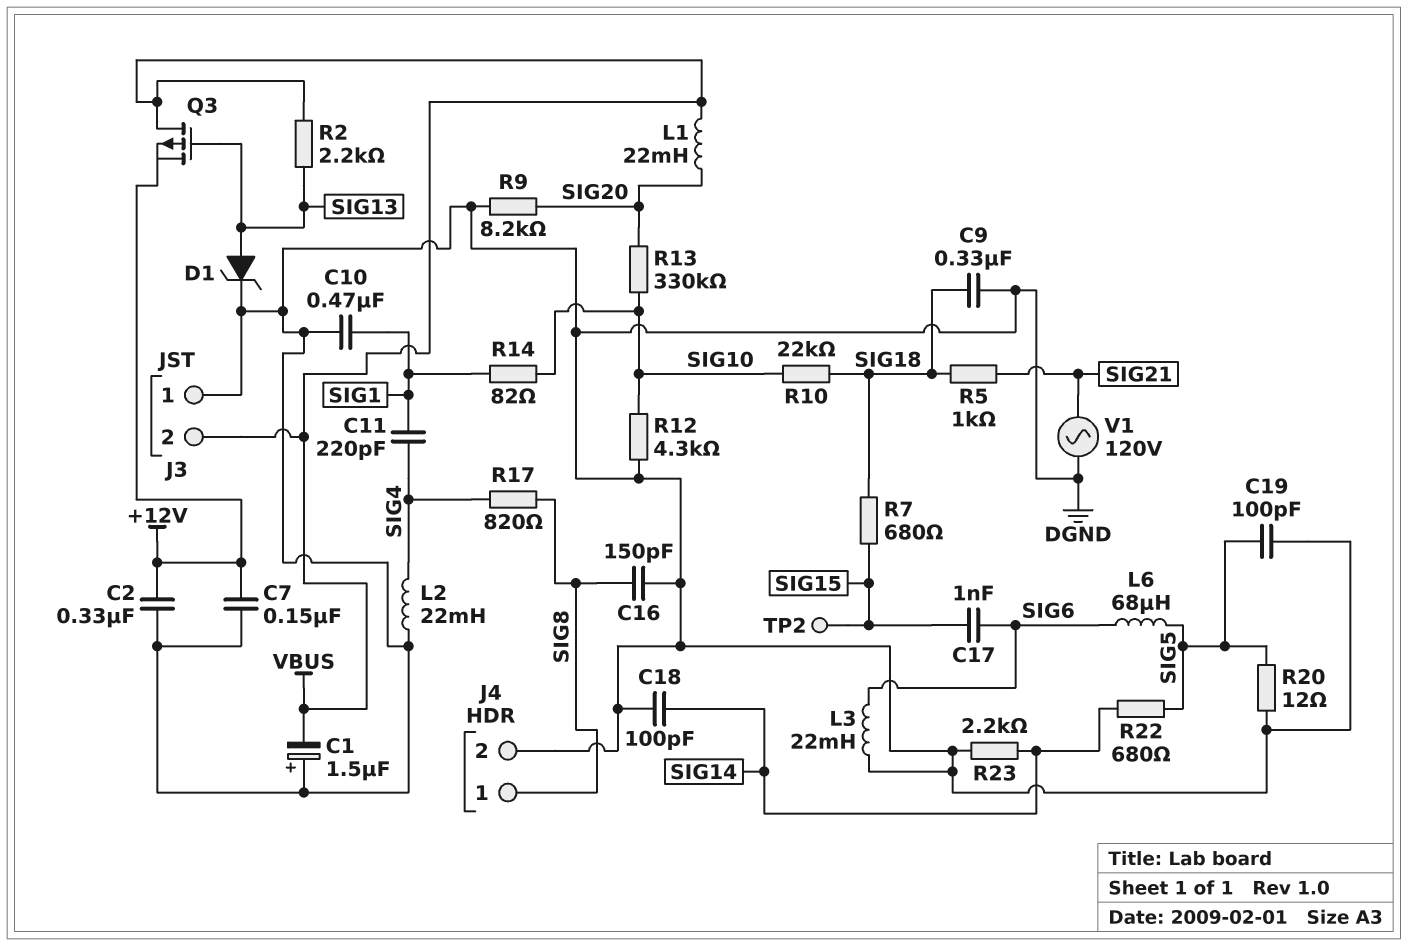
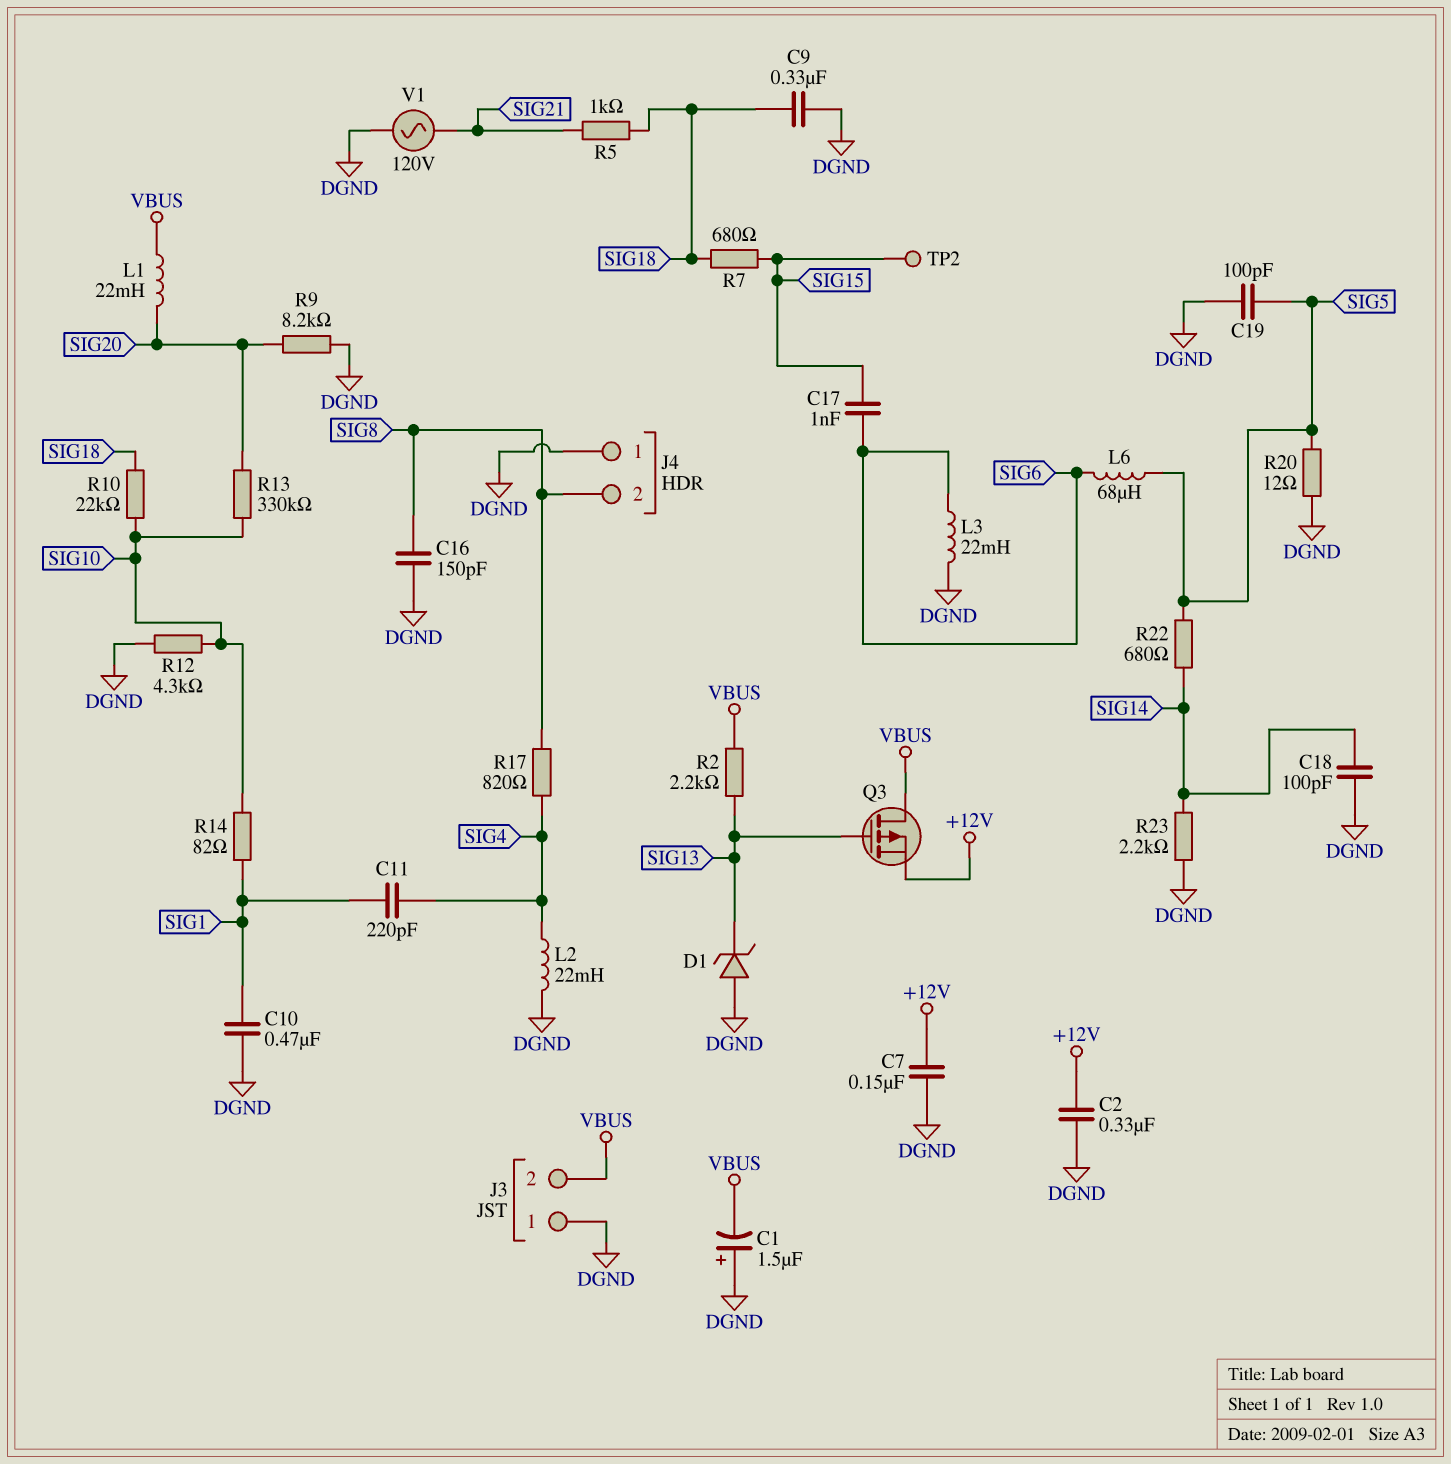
D1: zener (A SIG13, K DGND) -> zener (A DGND, K SIG13)
J4 pin 1: SIG8 -> DGND
J4 pin 2: DGND -> SIG8

